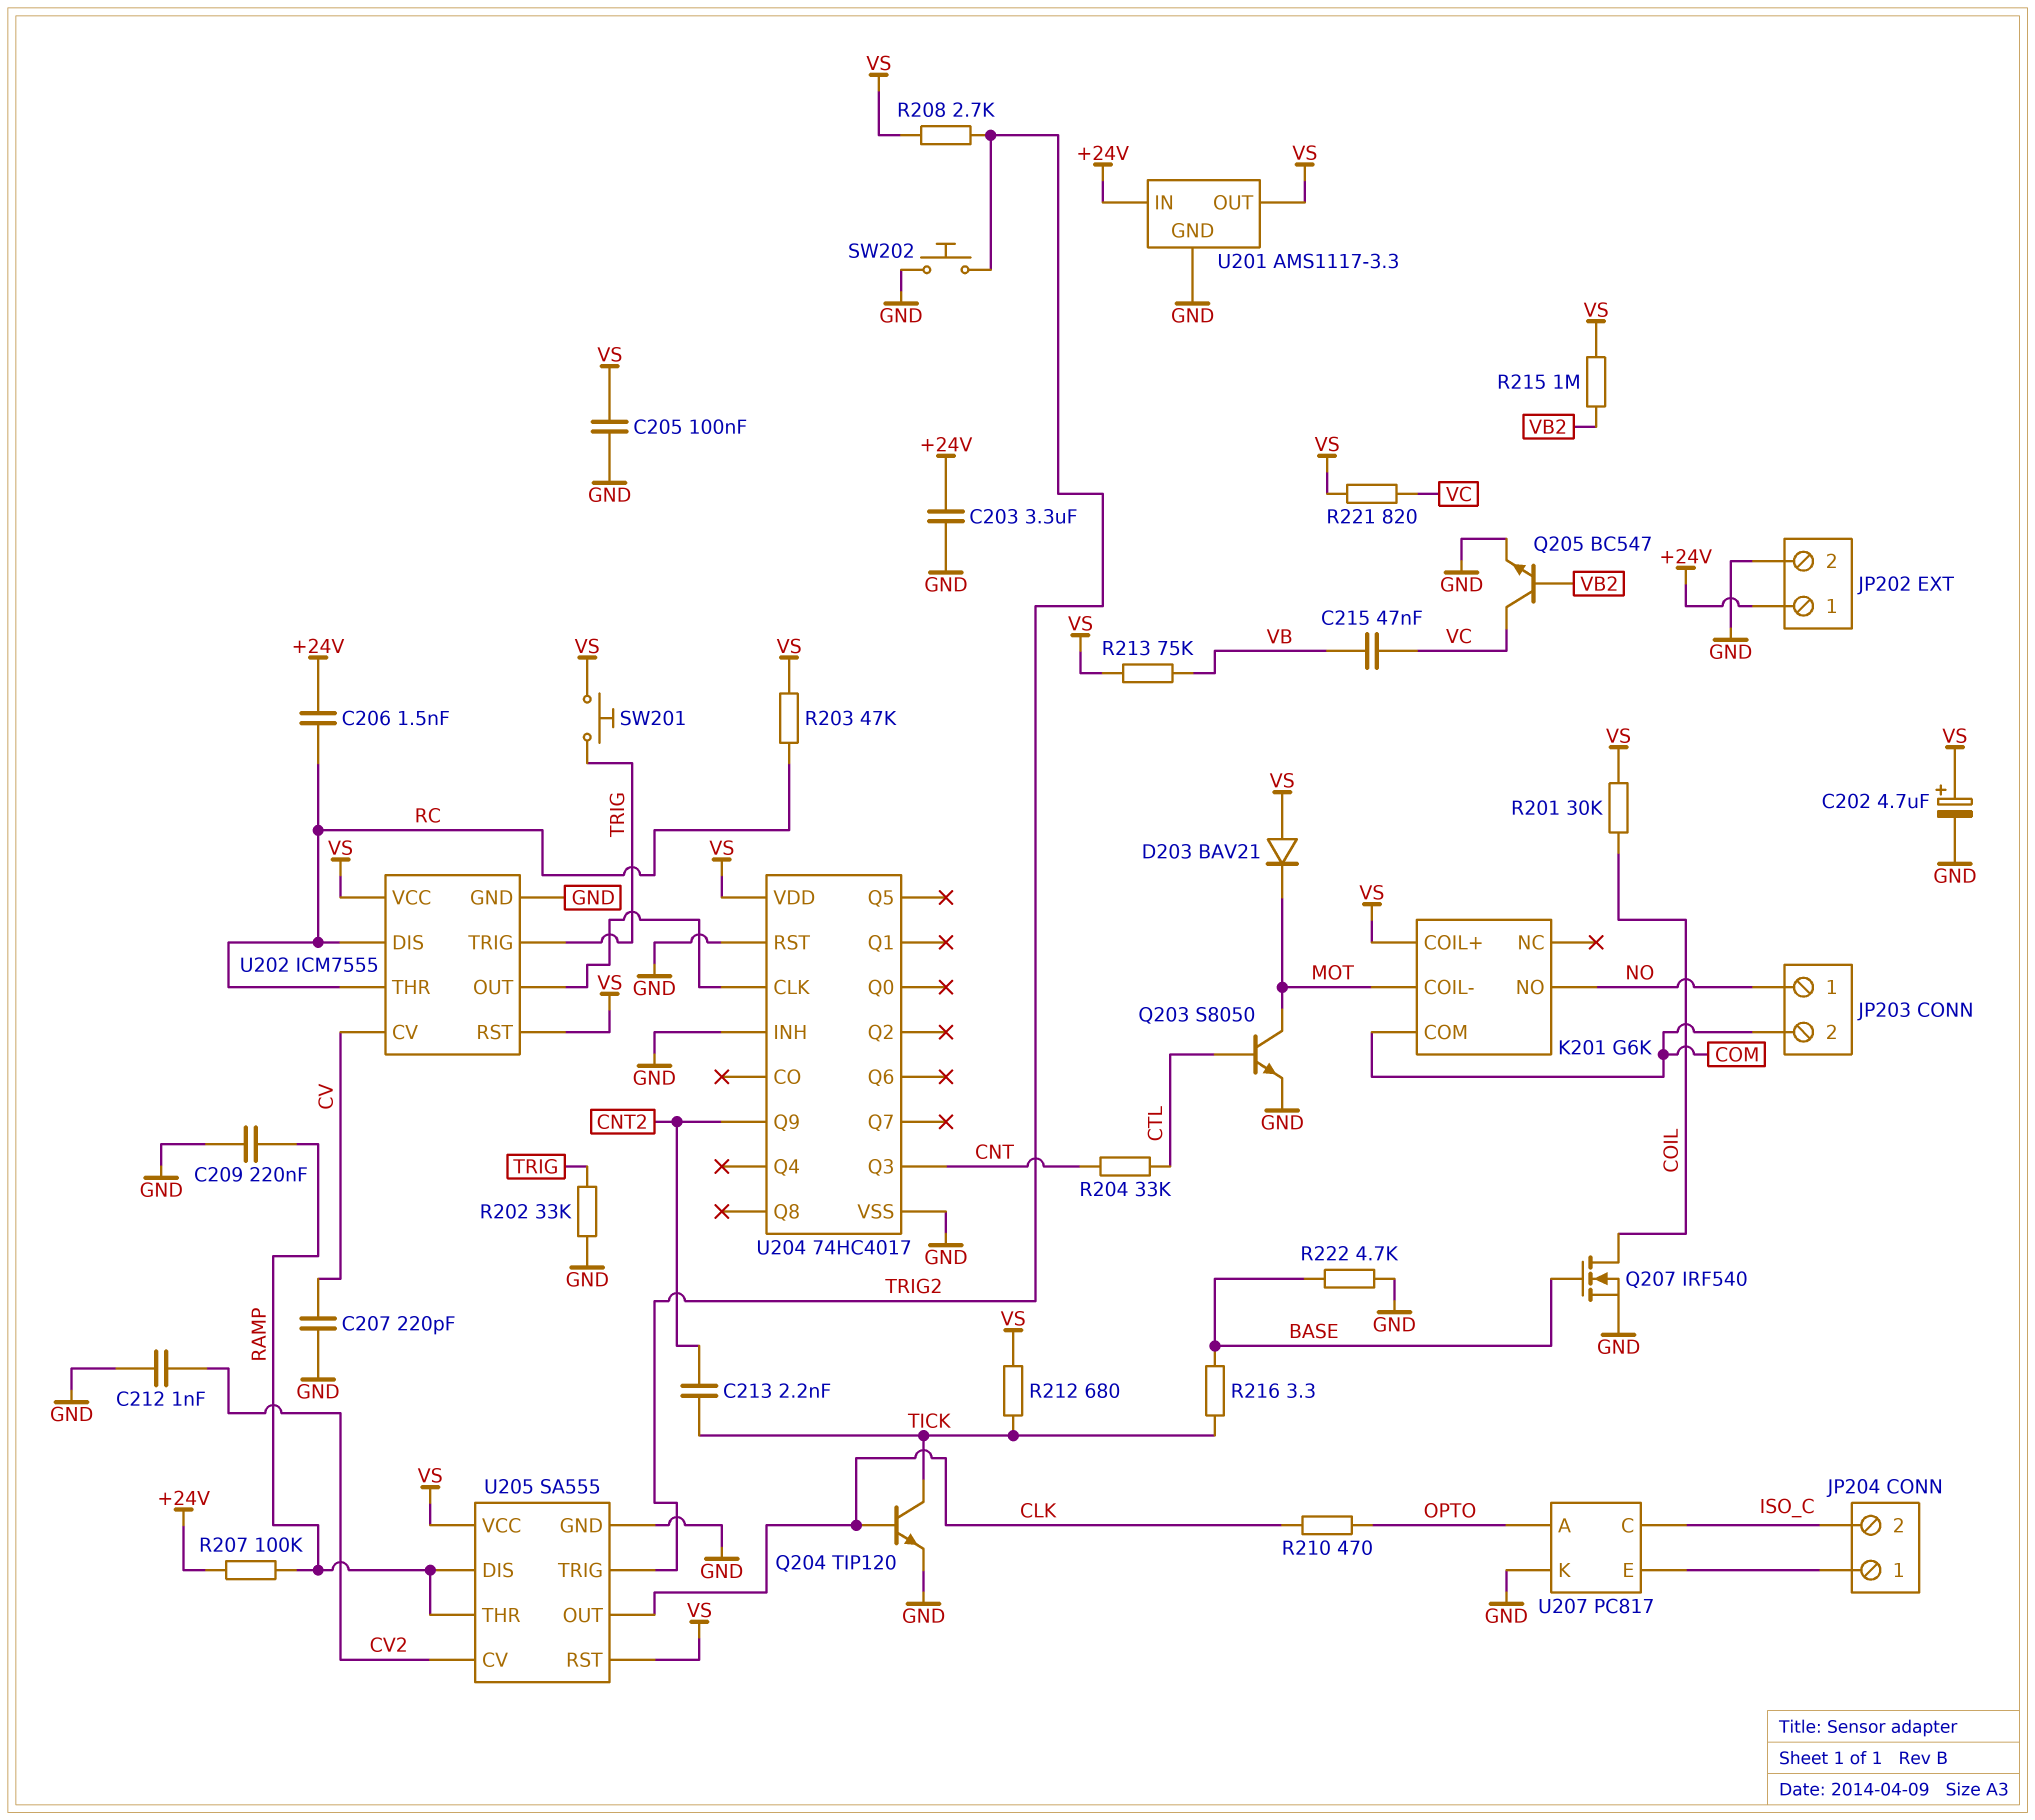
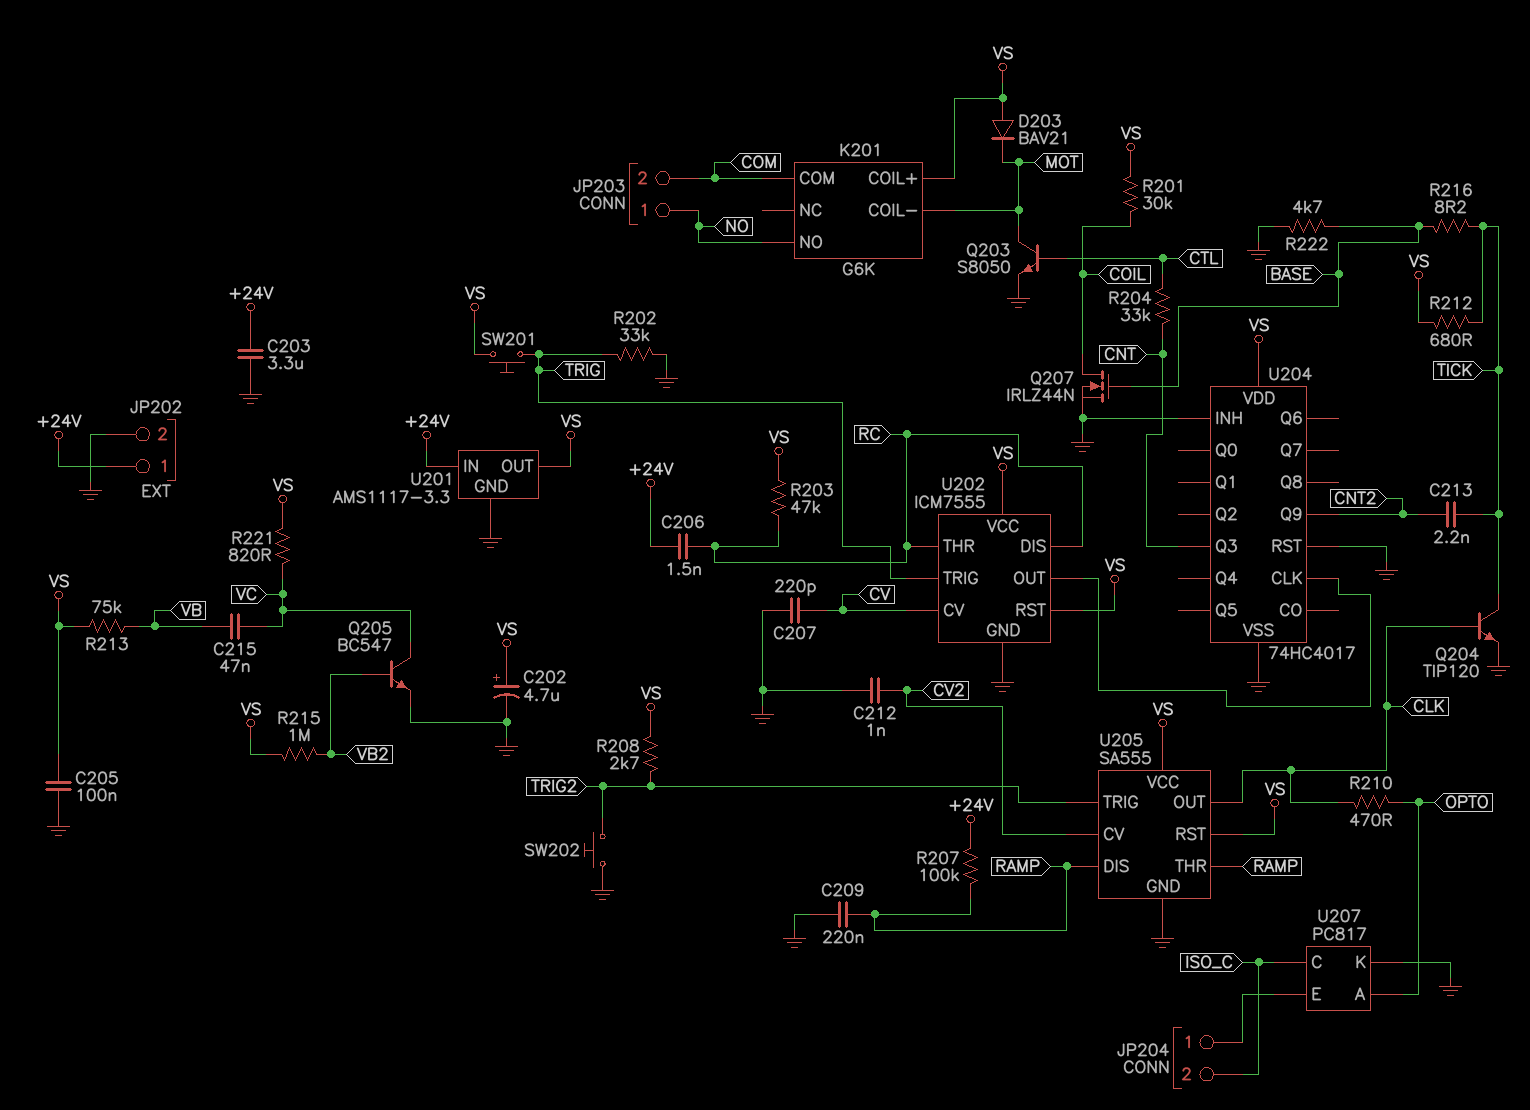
Q207: NMOS IRF540 (G BASE, D COIL, S GND) -> NMOS IRLZ44N (G BASE, D COIL, S GND)
R216: 3.3 (BASE, TICK) -> 8.2 (BASE, TICK)

